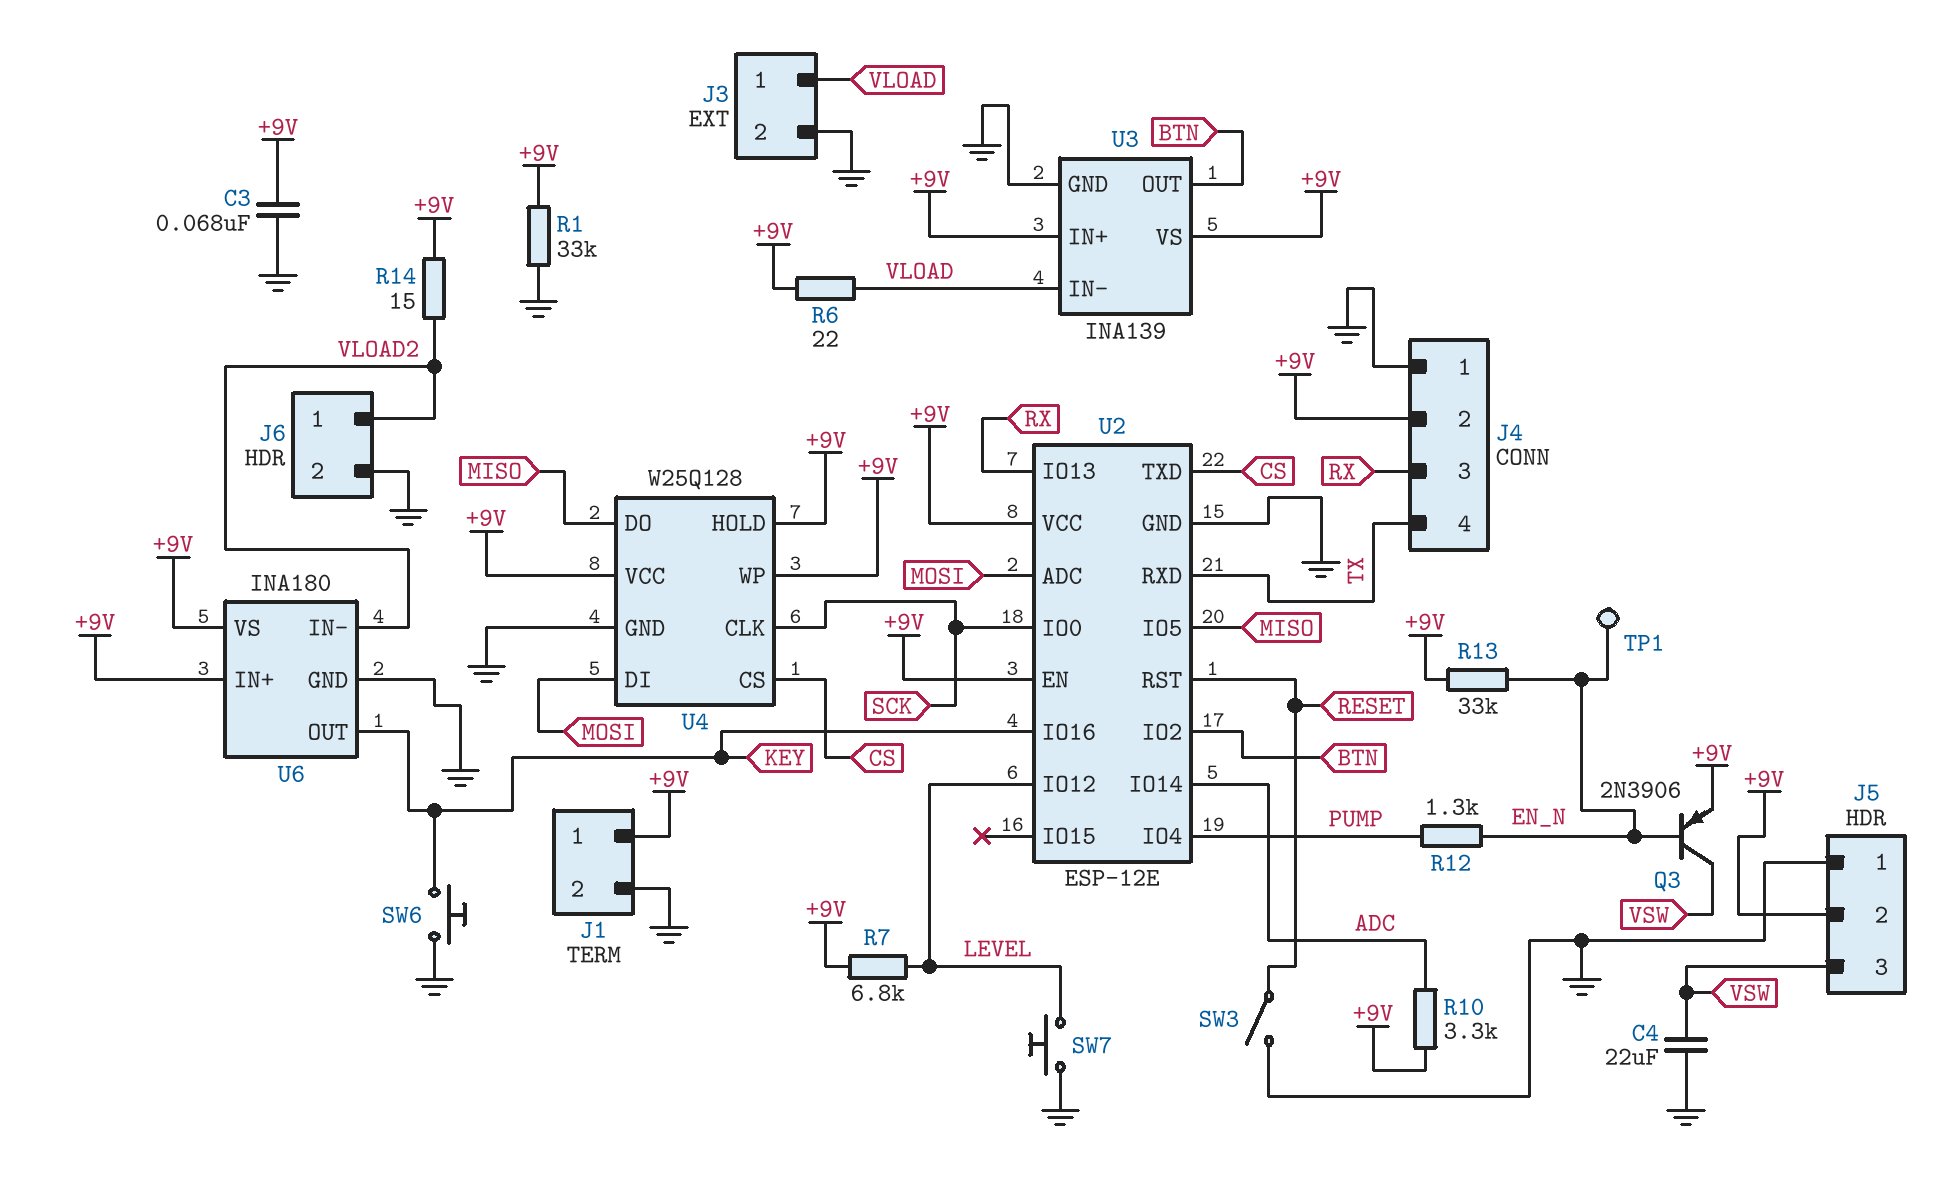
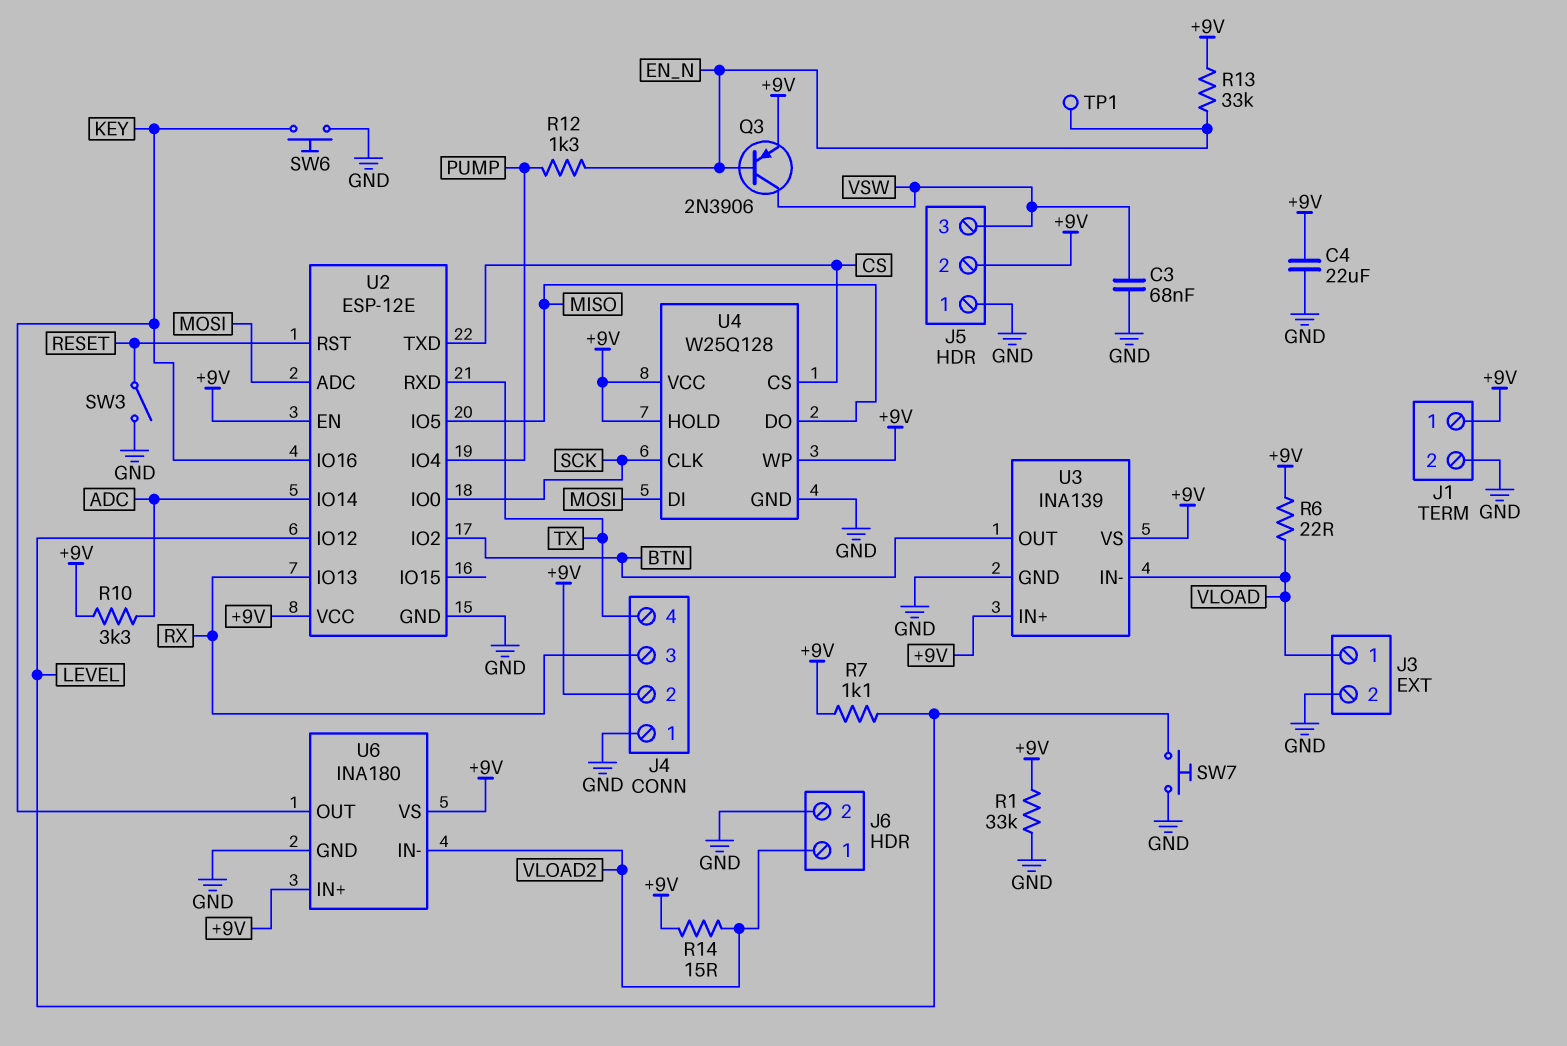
C3: 68nF (+9V, GND) -> 68nF (GND, VSW)
C4: 22uF (GND, VSW) -> 22uF (+9V, GND)
R7: 6.8k (+9V, LEVEL) -> 1.1k (+9V, LEVEL)

